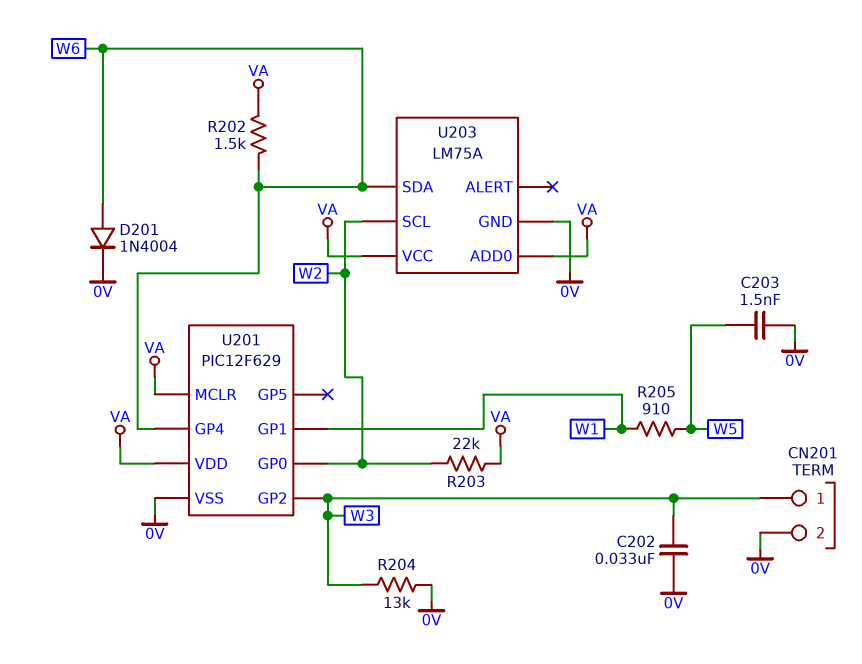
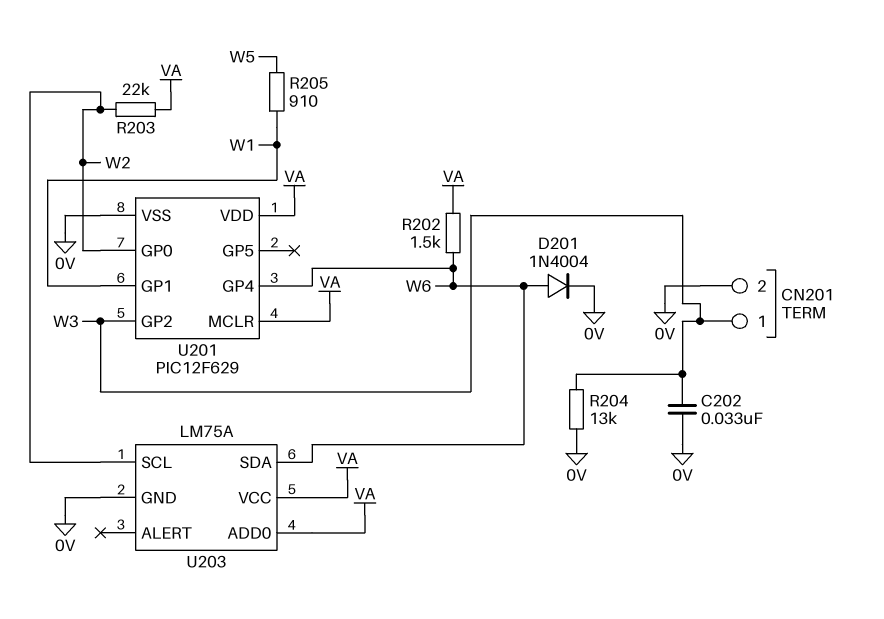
C203: 1.5nF (0V, W5) -> none

